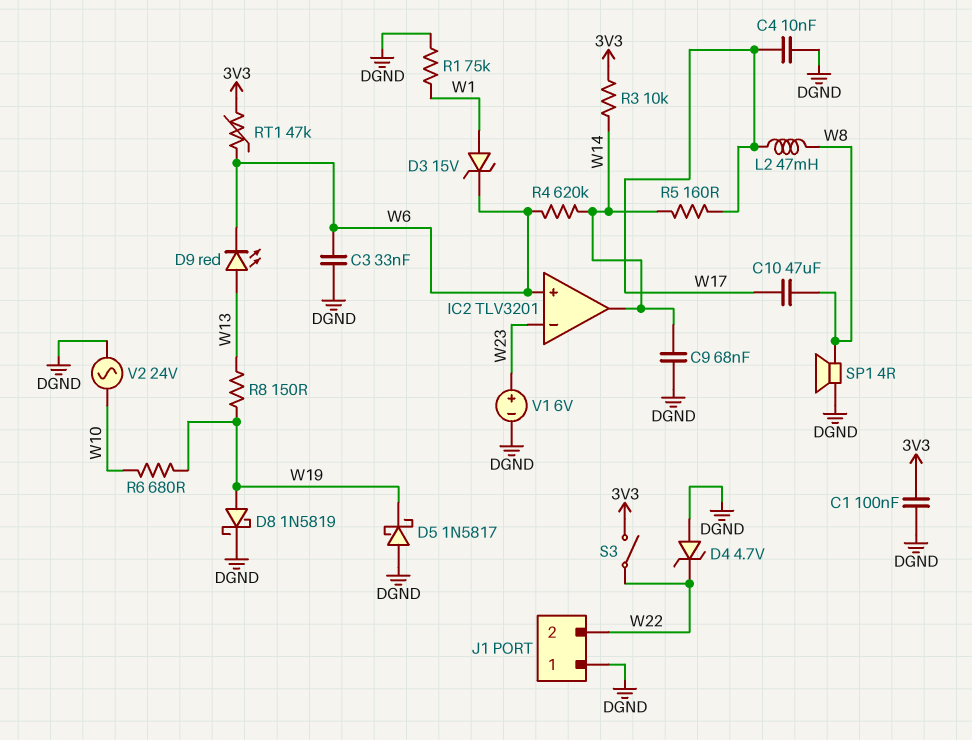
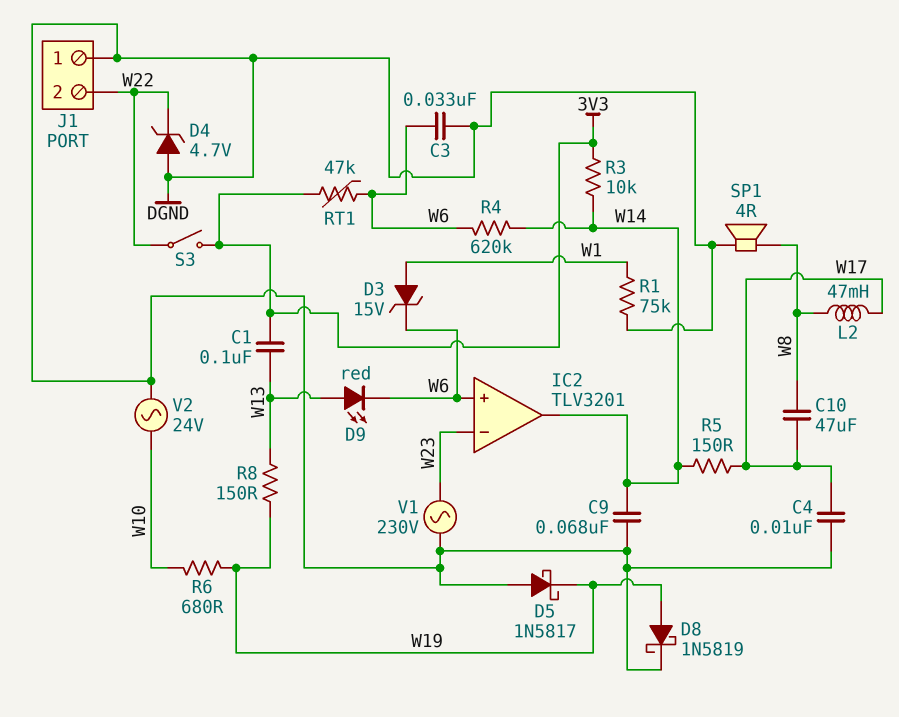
C1: 100nF (3V3, DGND) -> 100nF (3V3, W13)
R5: 160 (W14, W17) -> 150 (W14, W17)
V1: 6V (plus W23, minus DGND) -> AC 230V (DGND, W23)

